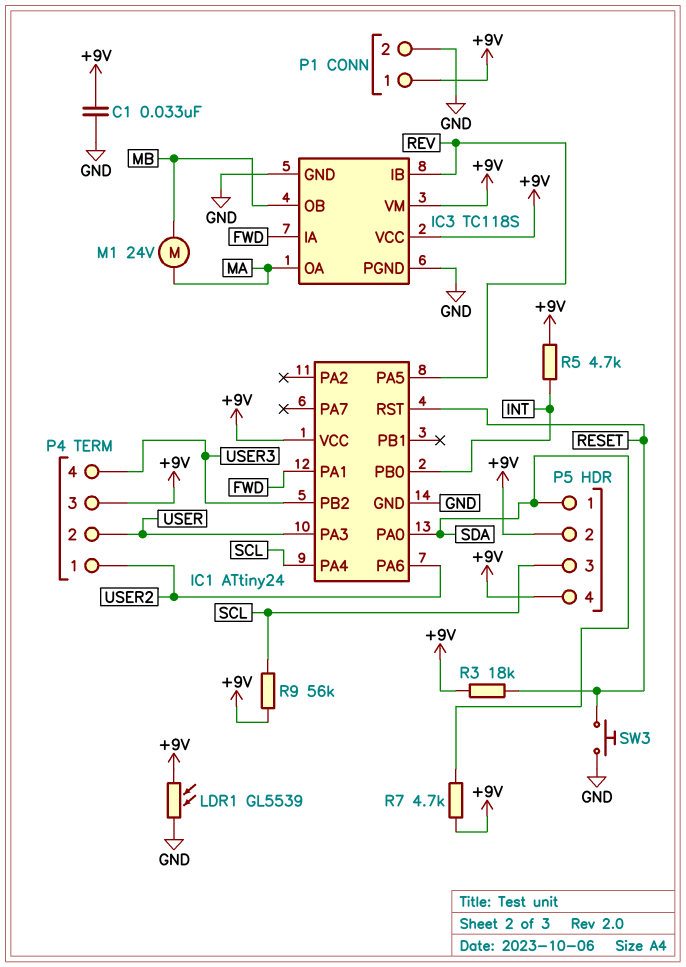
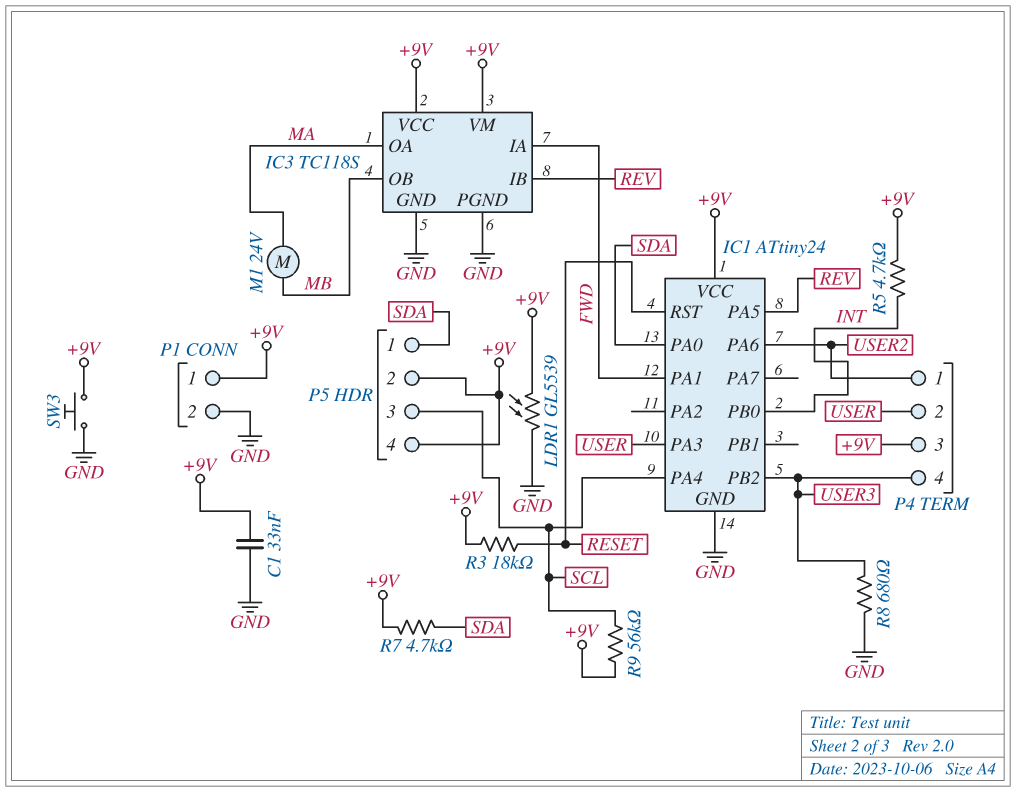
R8: none -> 680 (GND, USER3)
SW3: button (GND, RESET) -> button (+9V, GND)

